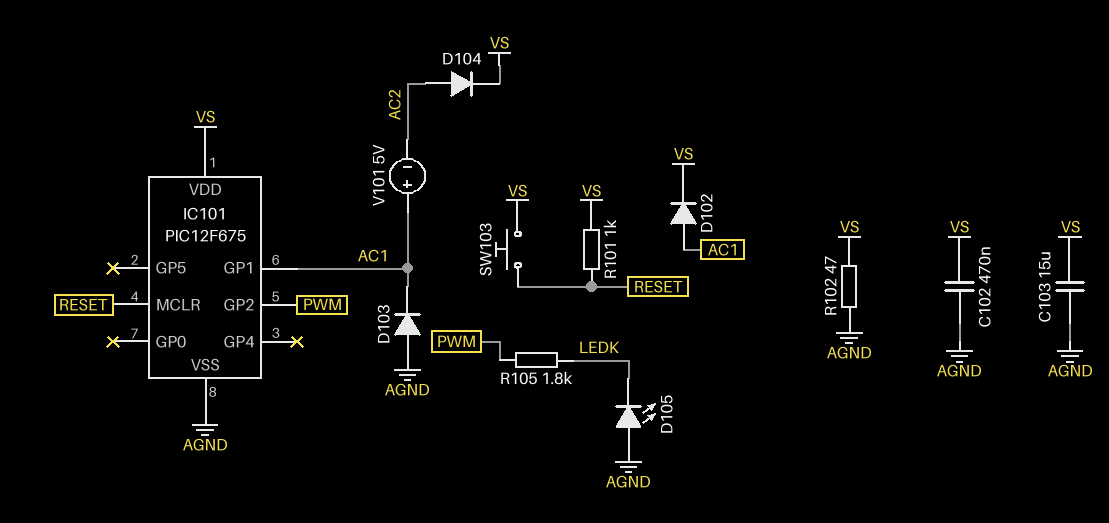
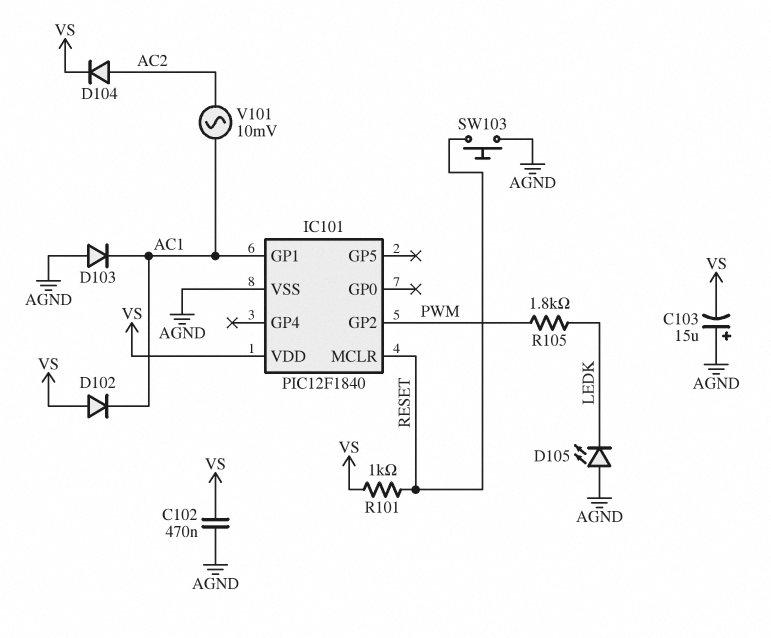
C103: 15uF (AGND, VS) -> 15uF (plus AGND, minus VS)
D102: diode (A AC1, K VS) -> diode (A VS, K AC1)
IC101: PIC12F675 -> PIC12F1840
R102: 47 (AGND, VS) -> none
SW103: button (RESET, VS) -> button (AGND, RESET)
V101: 5V (plus AC1, minus AC2) -> AC 10mV (AC1, AC2)

